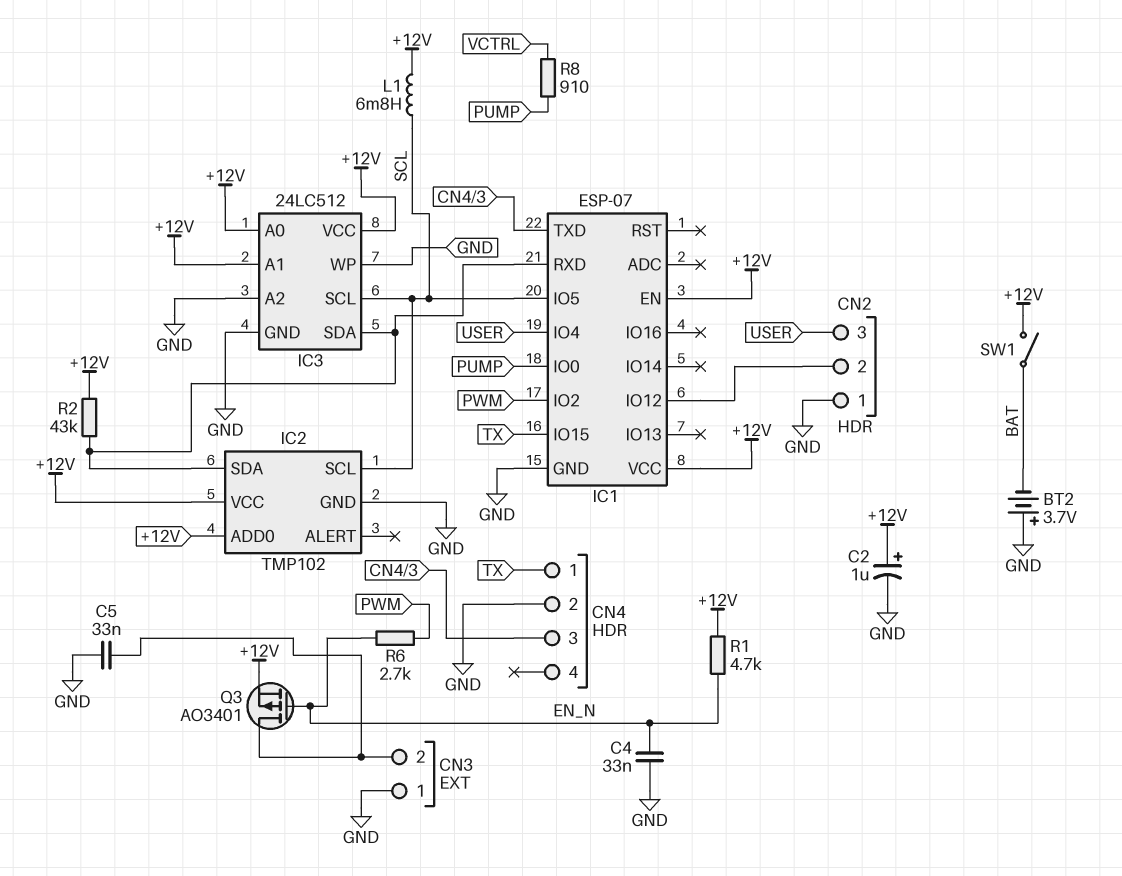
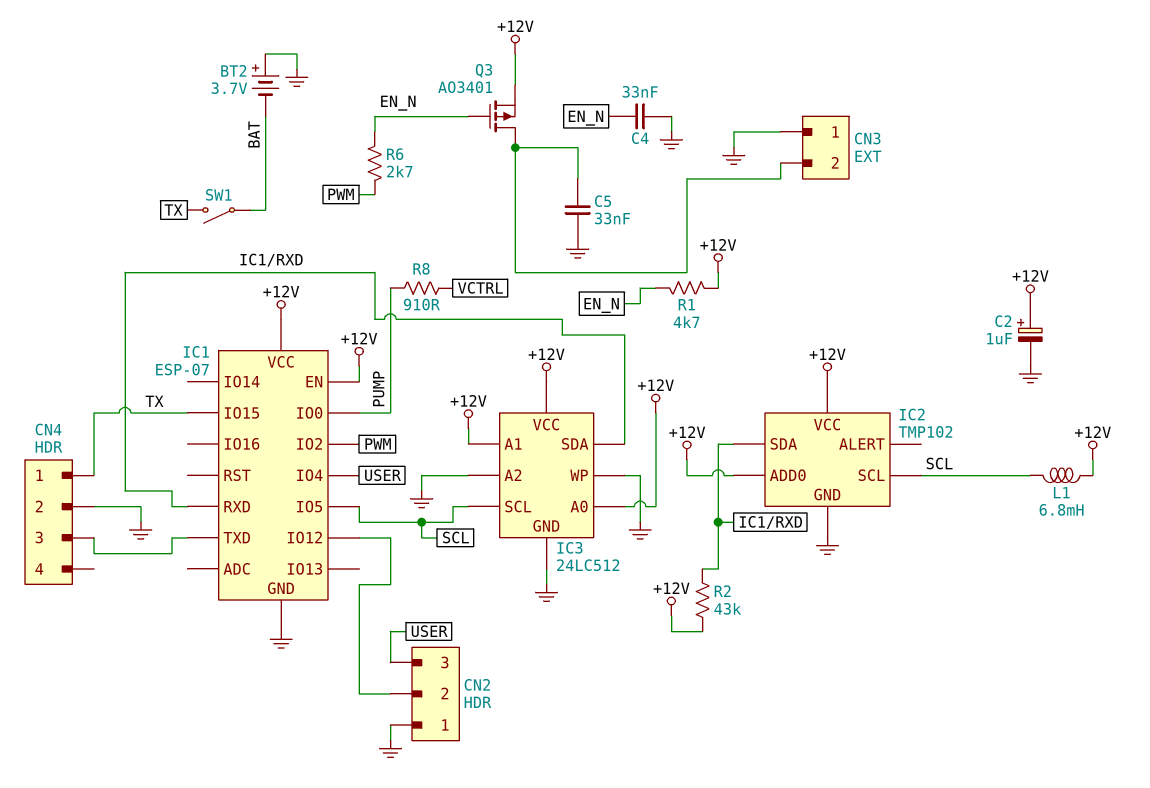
SW1: switch (+12V, BAT) -> switch (BAT, TX)

